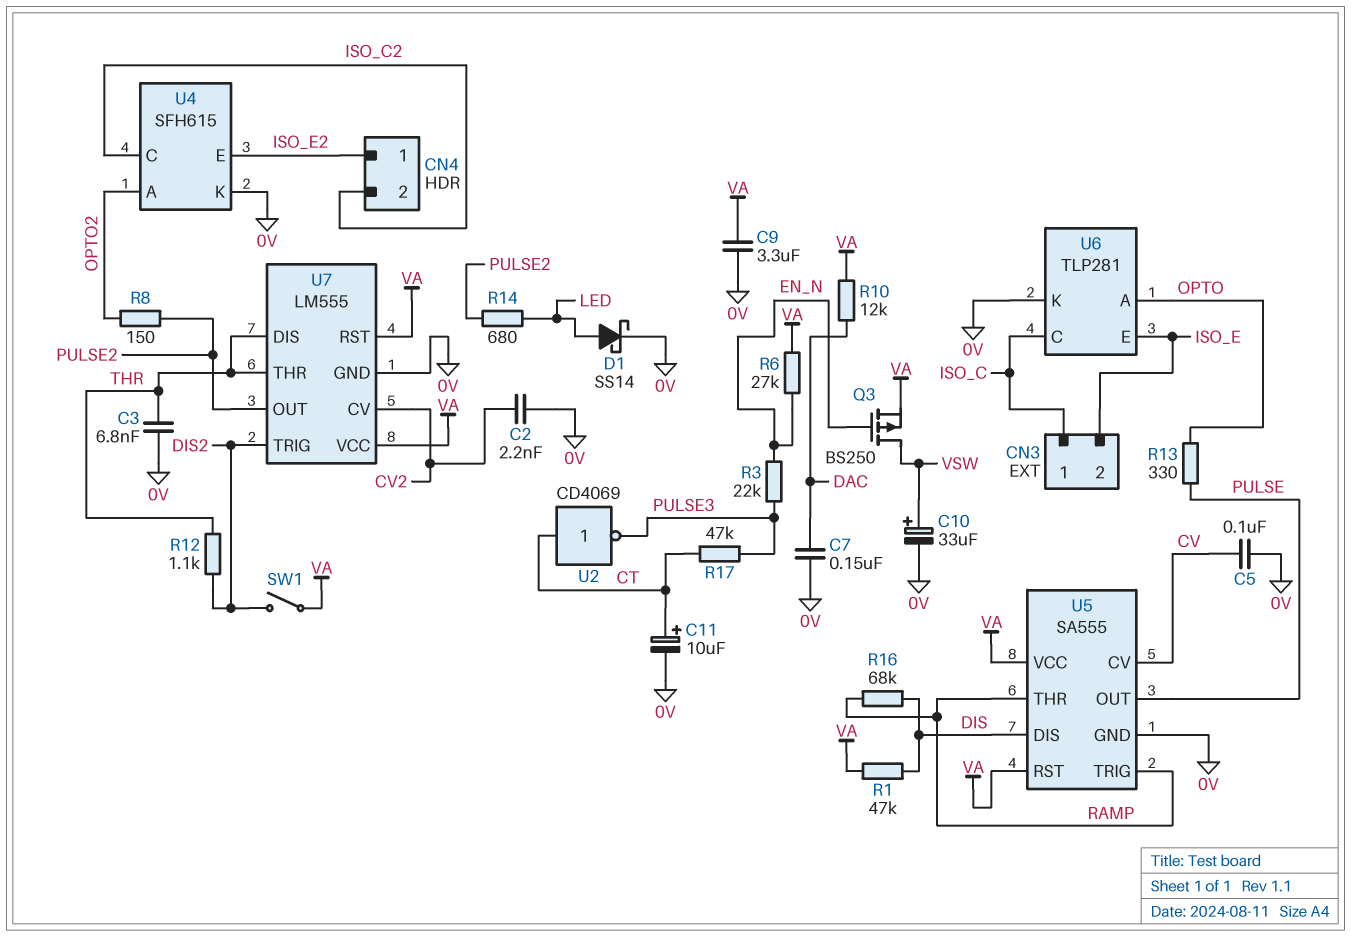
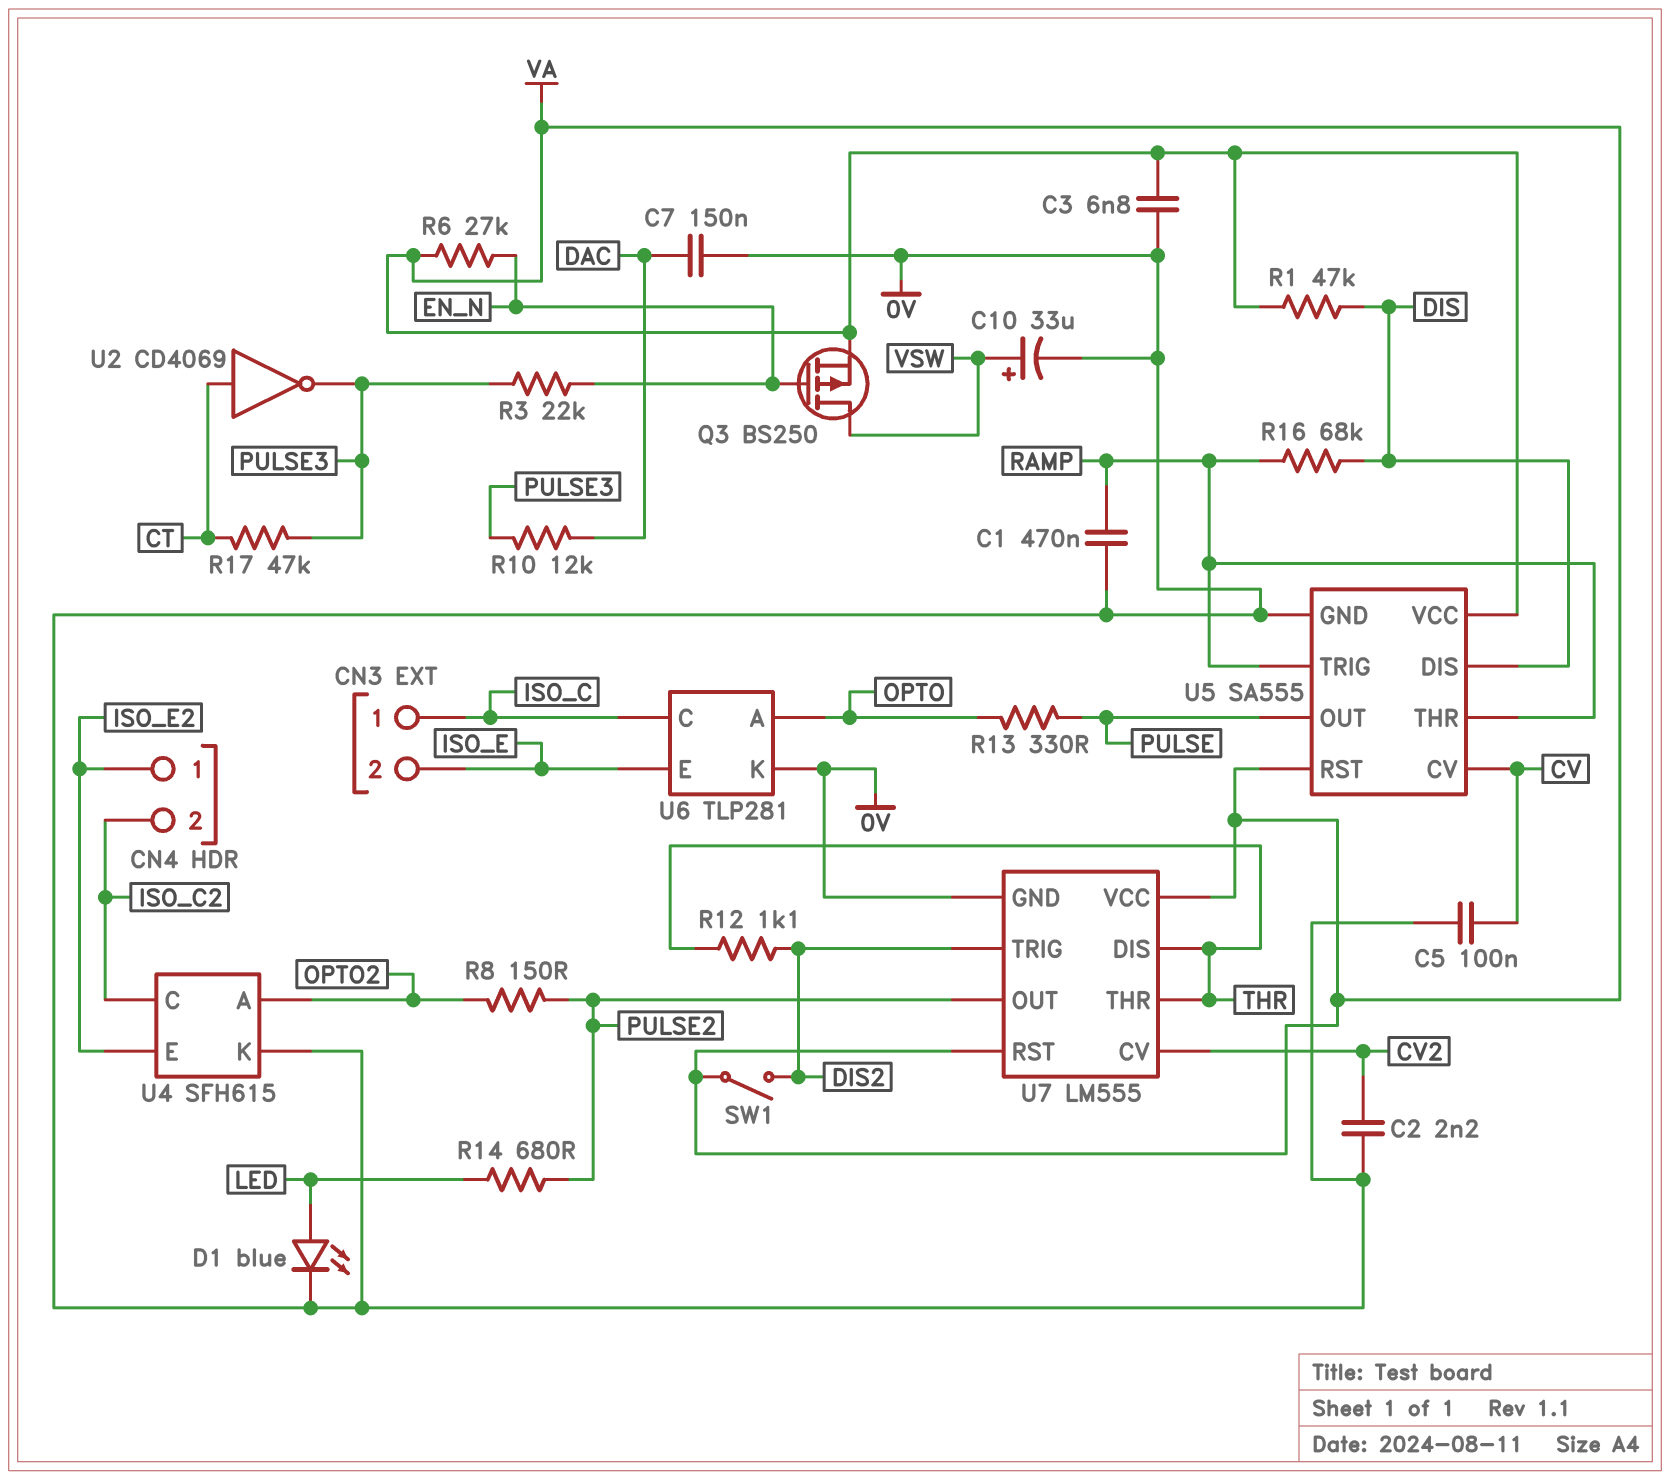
C1: none -> 470nF (0V, RAMP)
C3: 6.8nF (0V, THR) -> 6.8nF (0V, VA)
C9: 3.3uF (0V, VA) -> none
C11: 10uF (plus CT, minus 0V) -> none
D1: schottky SS14 (A LED, K 0V) -> LED blue (A LED, K 0V)
R10: 12k (DAC, VA) -> 12k (DAC, PULSE3)

